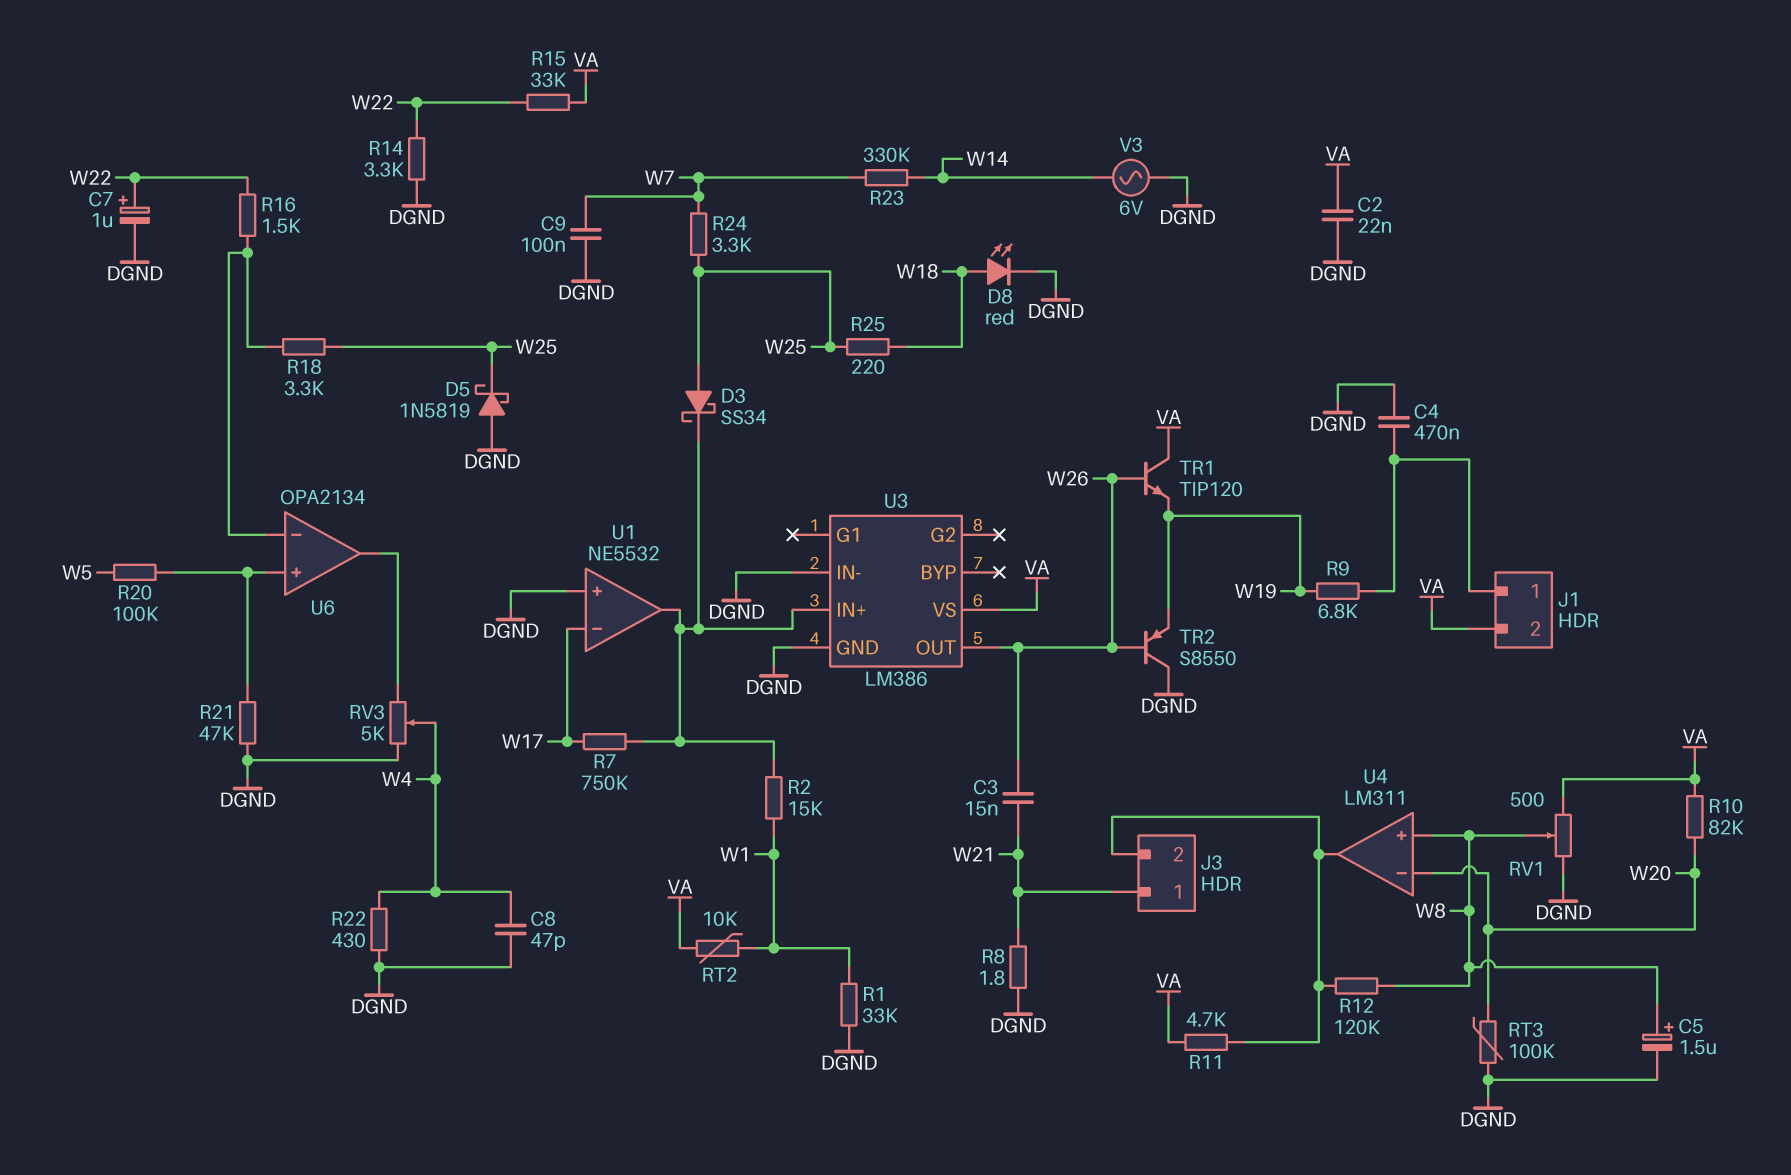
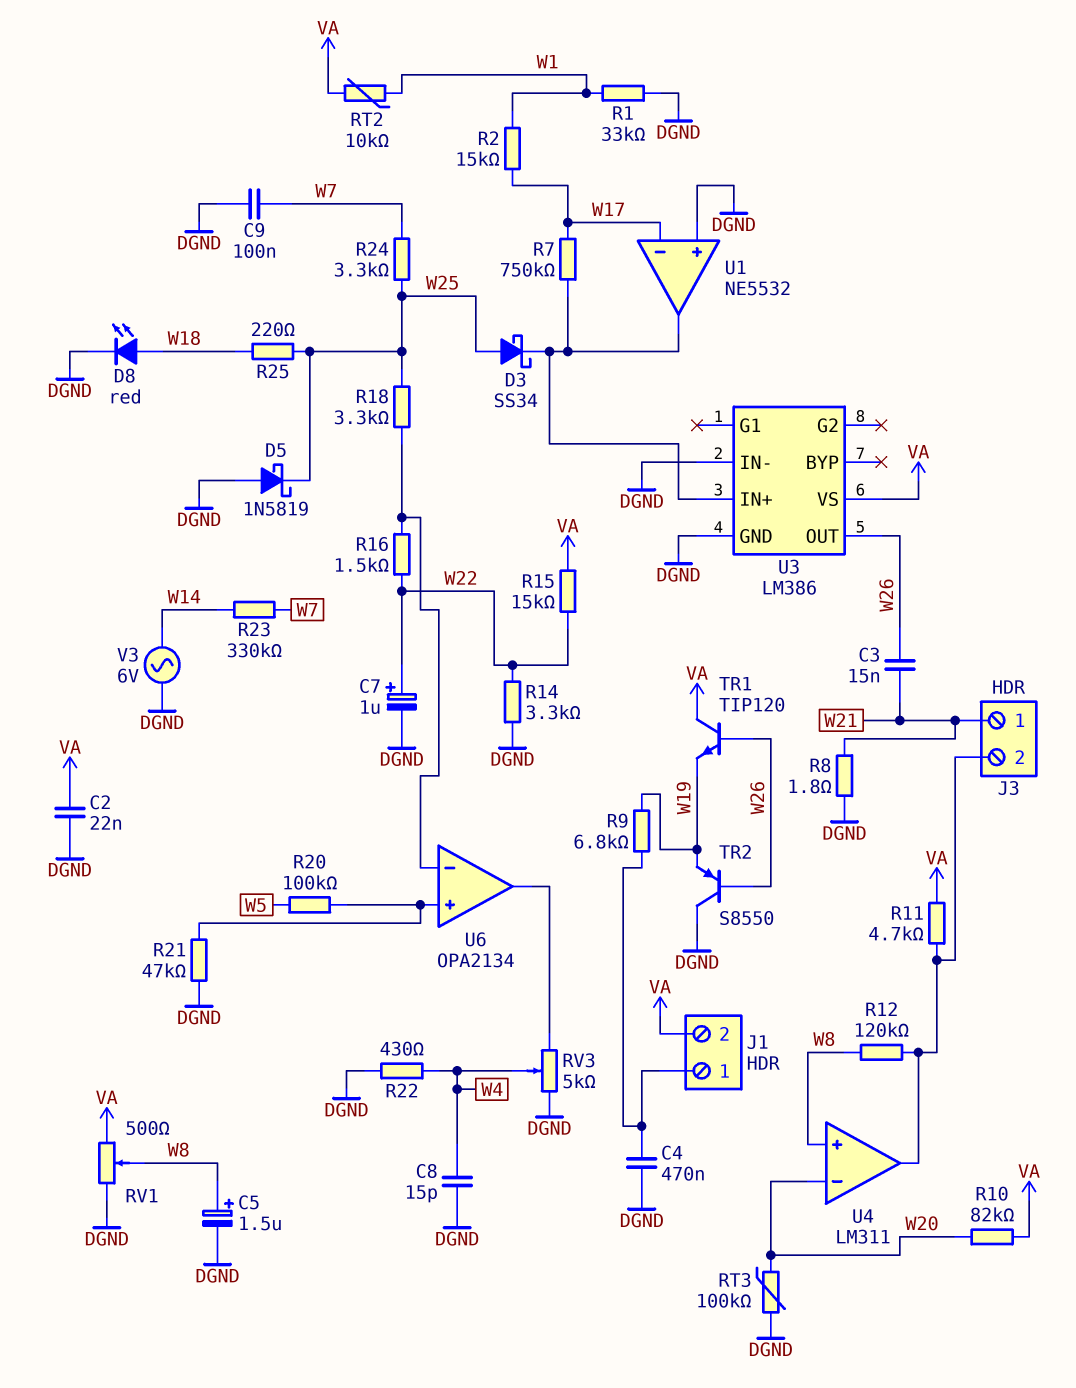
C8: 47pF (DGND, W4) -> 15pF (DGND, W4)
R2: 15k (U1/out, W1) -> 15k (W1, W17)
R15: 33k (VA, W22) -> 15k (VA, W22)

